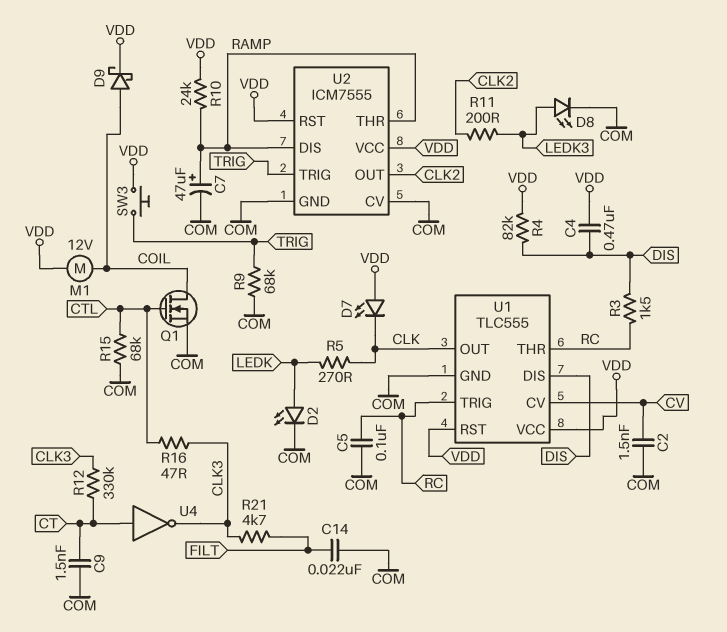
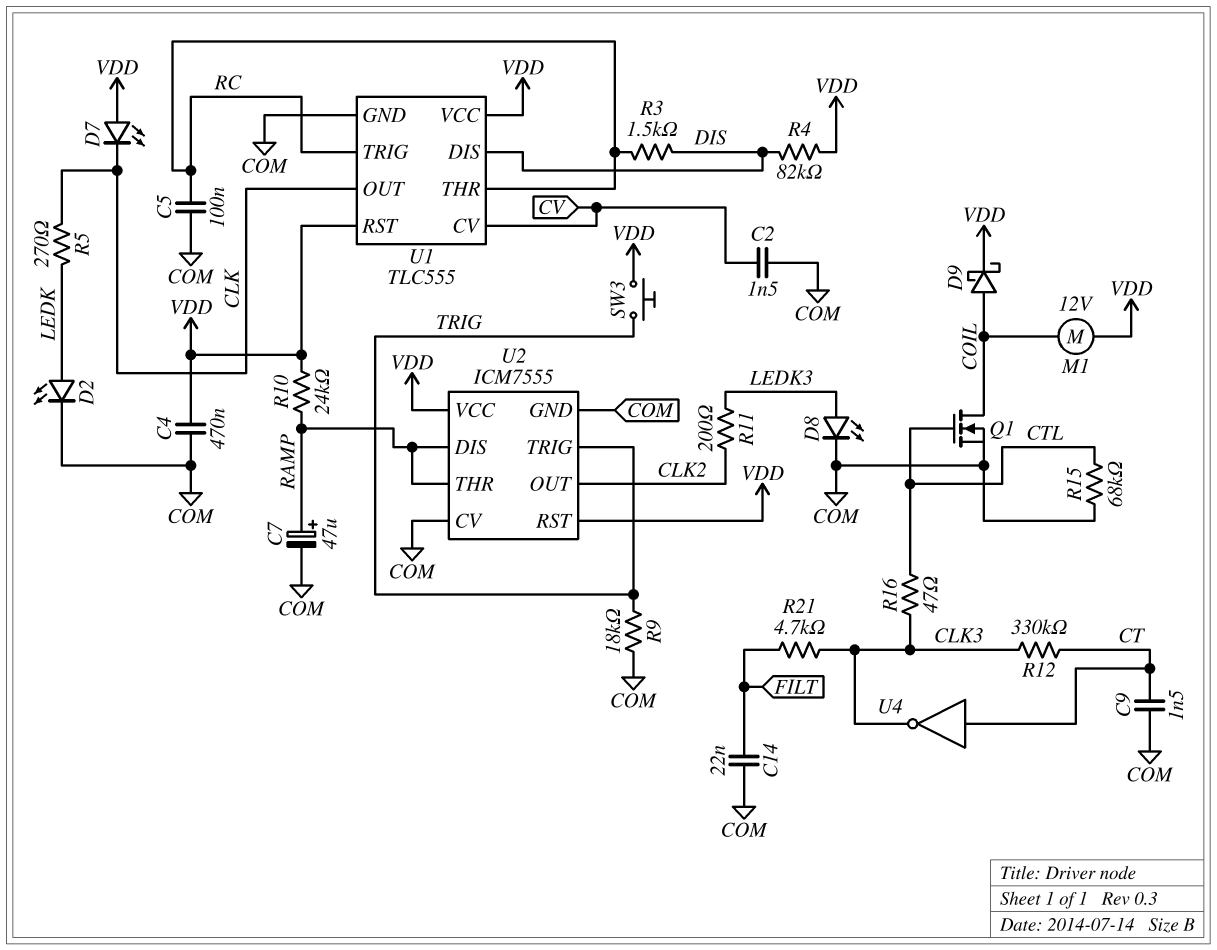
C4: 470nF (DIS, VDD) -> 470nF (COM, VDD)
R9: 68k (COM, TRIG) -> 18k (COM, TRIG)

